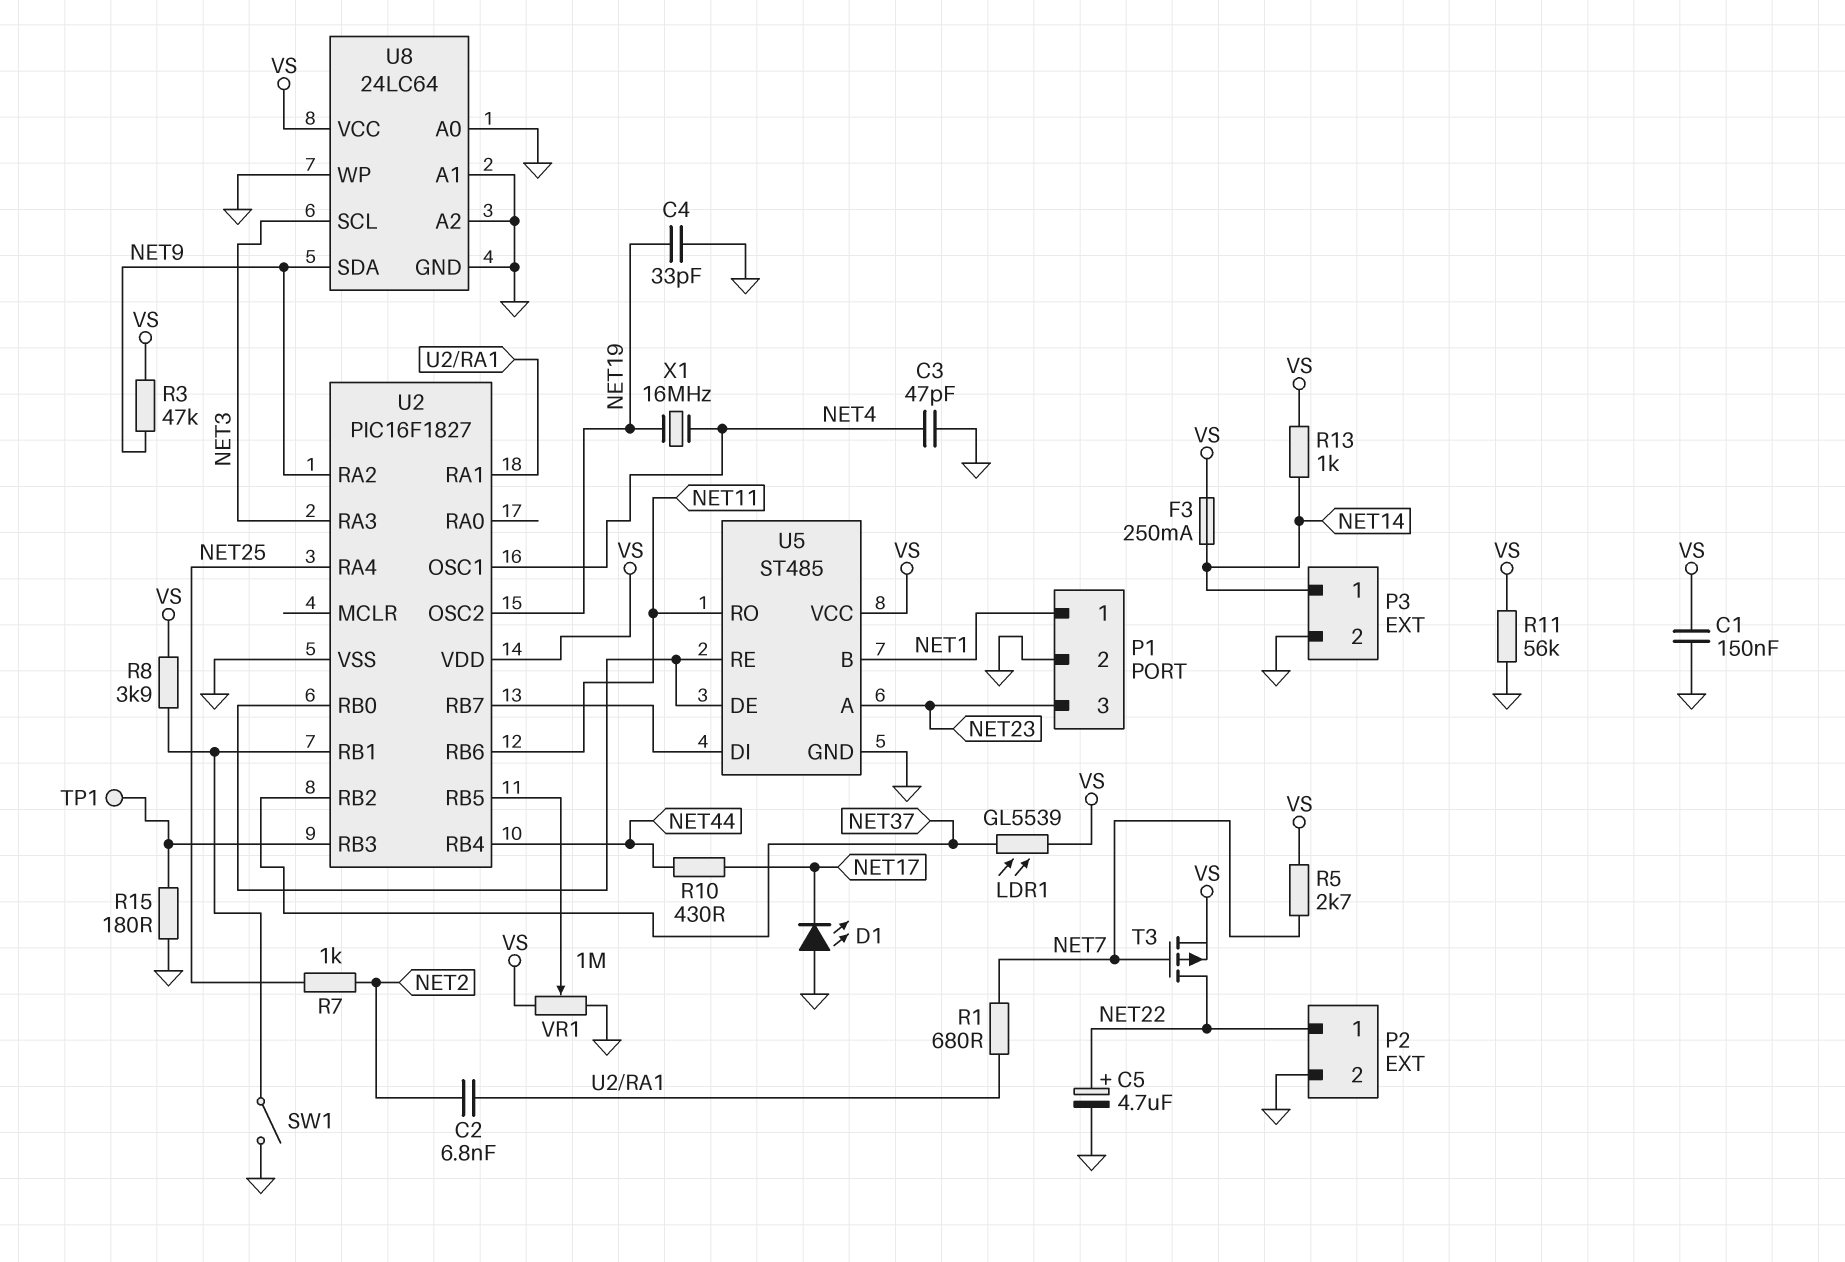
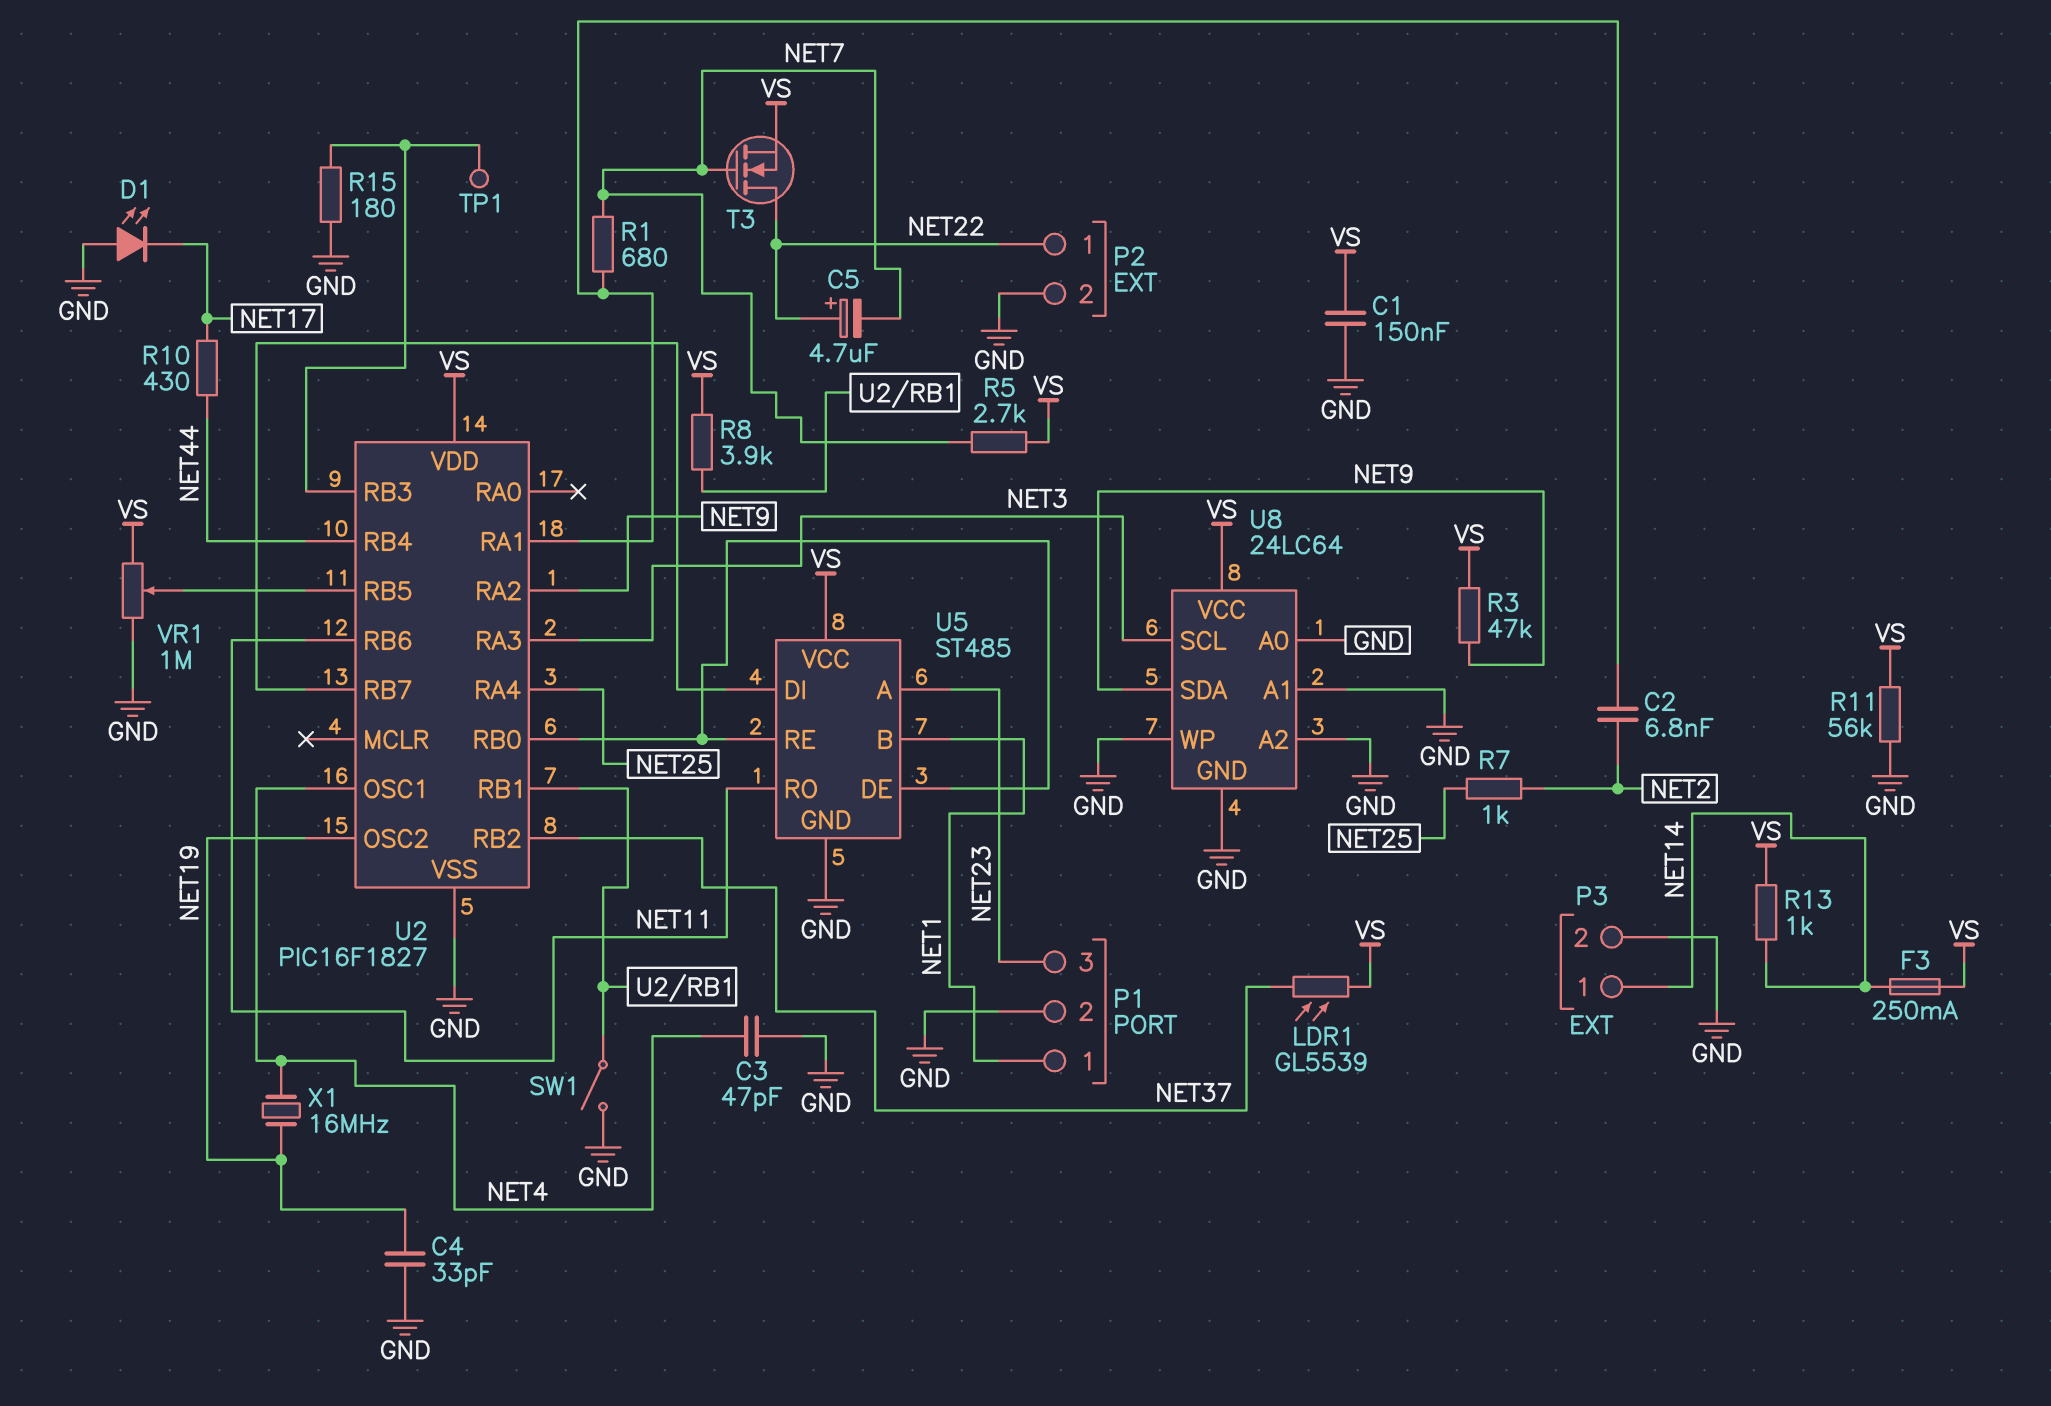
C5: 4.7uF (plus NET22, minus GND) -> 4.7uF (plus NET22, minus NET7)
T3: PMOS (G NET7, D NET22, S VS) -> NMOS (G NET7, D NET22, S VS)

